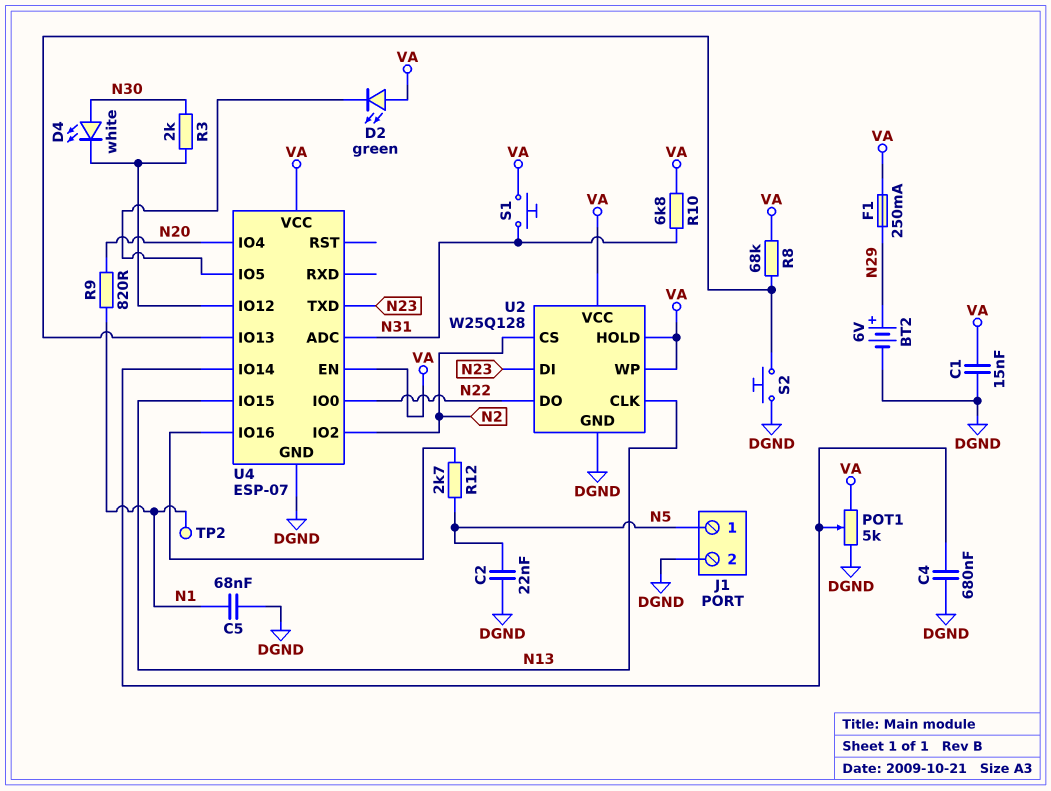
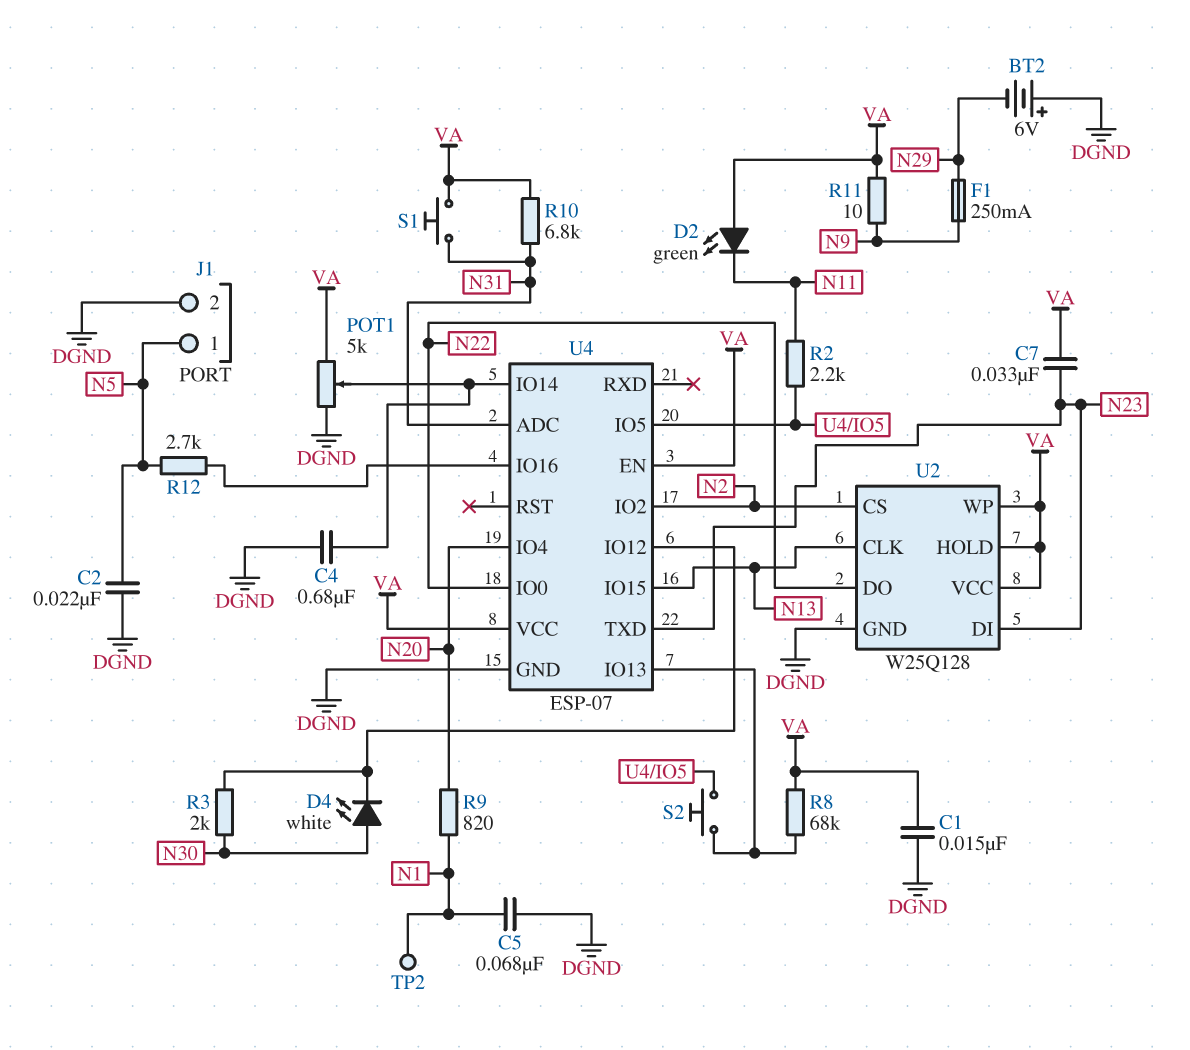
BT2: 6V (plus N29, minus DGND) -> 6V (plus DGND, minus N29)
C7: none -> 33nF (N23, VA)
D2: LED green (A VA, K U4/IO5) -> LED green (A VA, K N11)
F1: 250mA (N29, VA) -> 250mA (N9, N29)
R2: none -> 2.2k (N11, U4/IO5)
R11: none -> 10 (N9, VA)
S2: button (DGND, U4/IO13) -> button (U4/IO5, U4/IO13)

